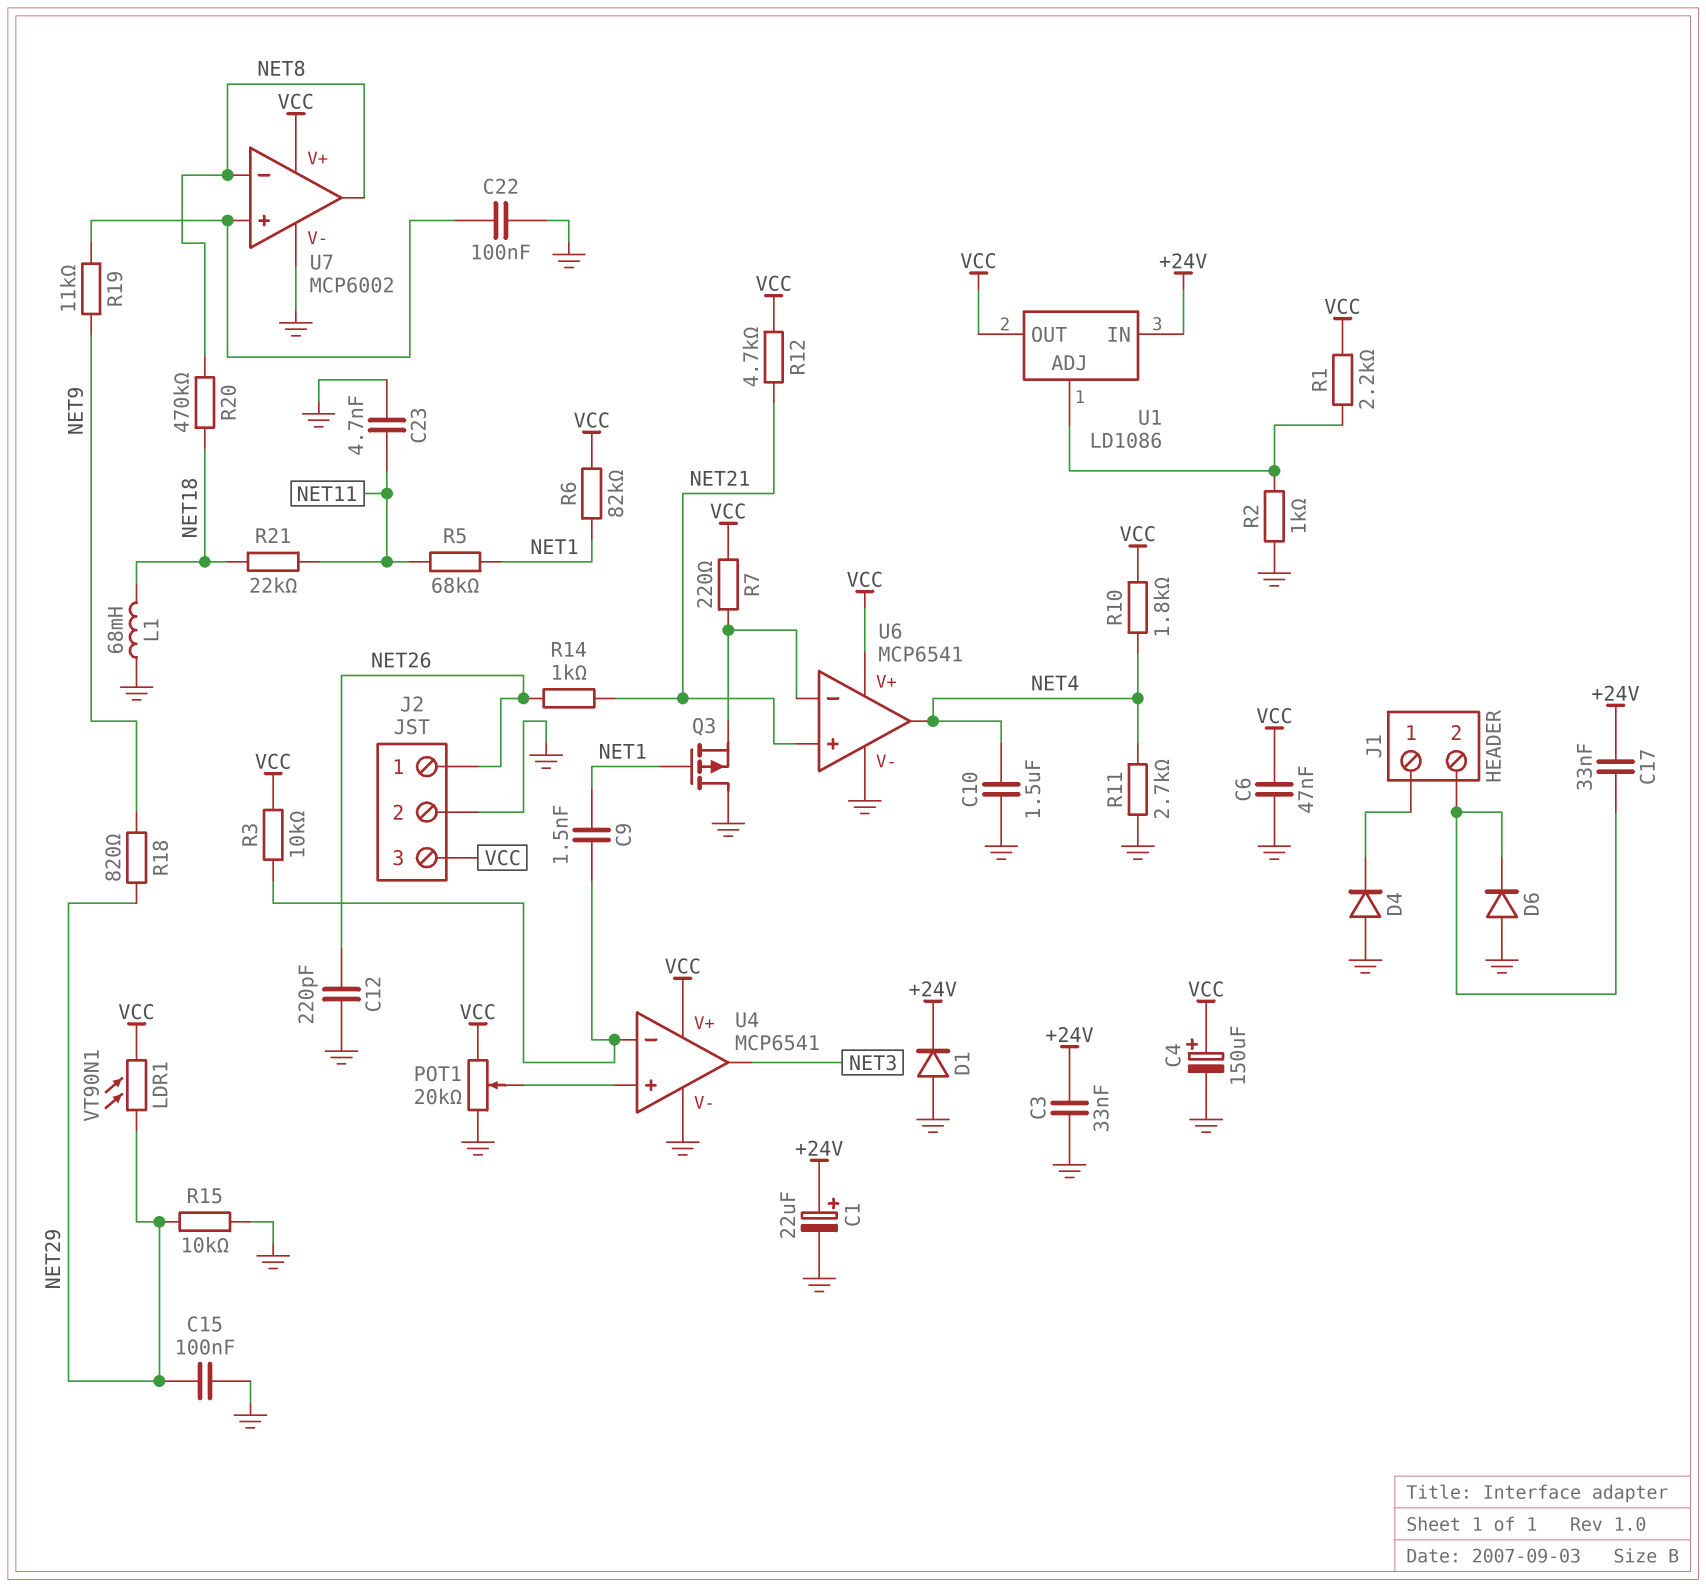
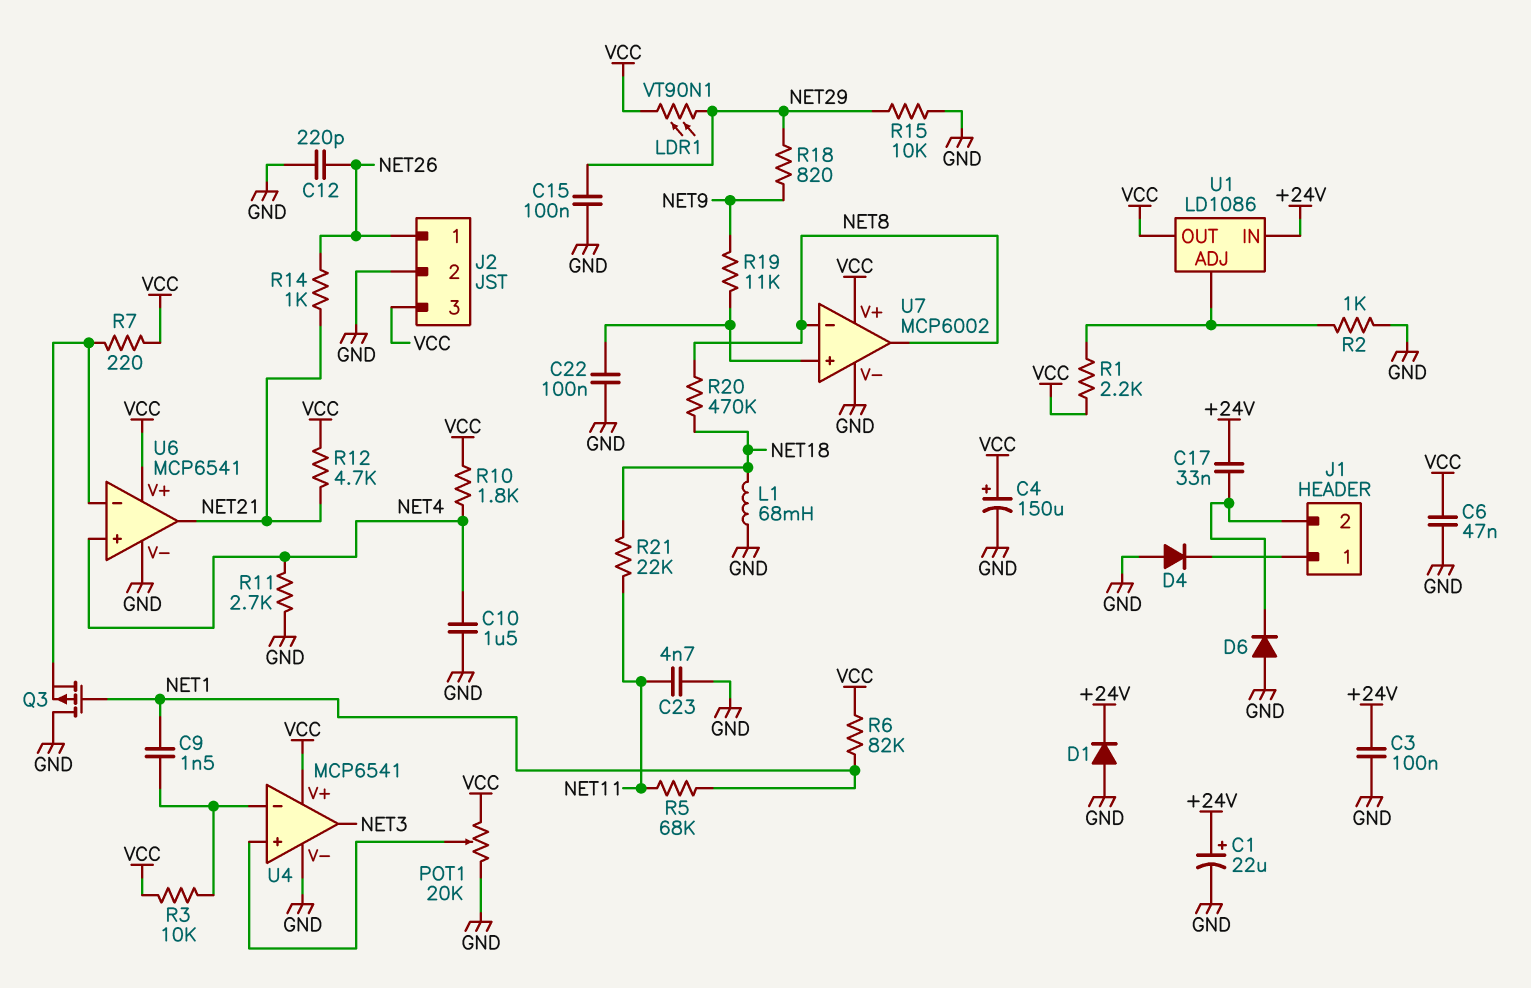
C3: 33nF (+24V, GND) -> 100nF (+24V, GND)
U6 pin in+: NET21 -> NET4
U6 pin out: NET4 -> NET21

